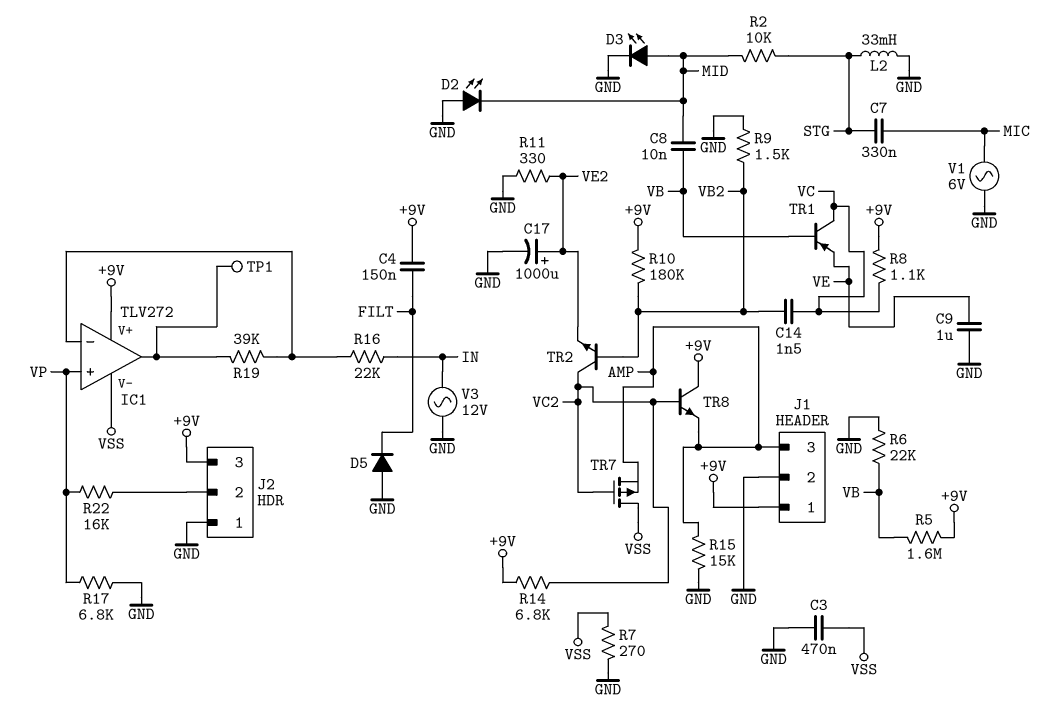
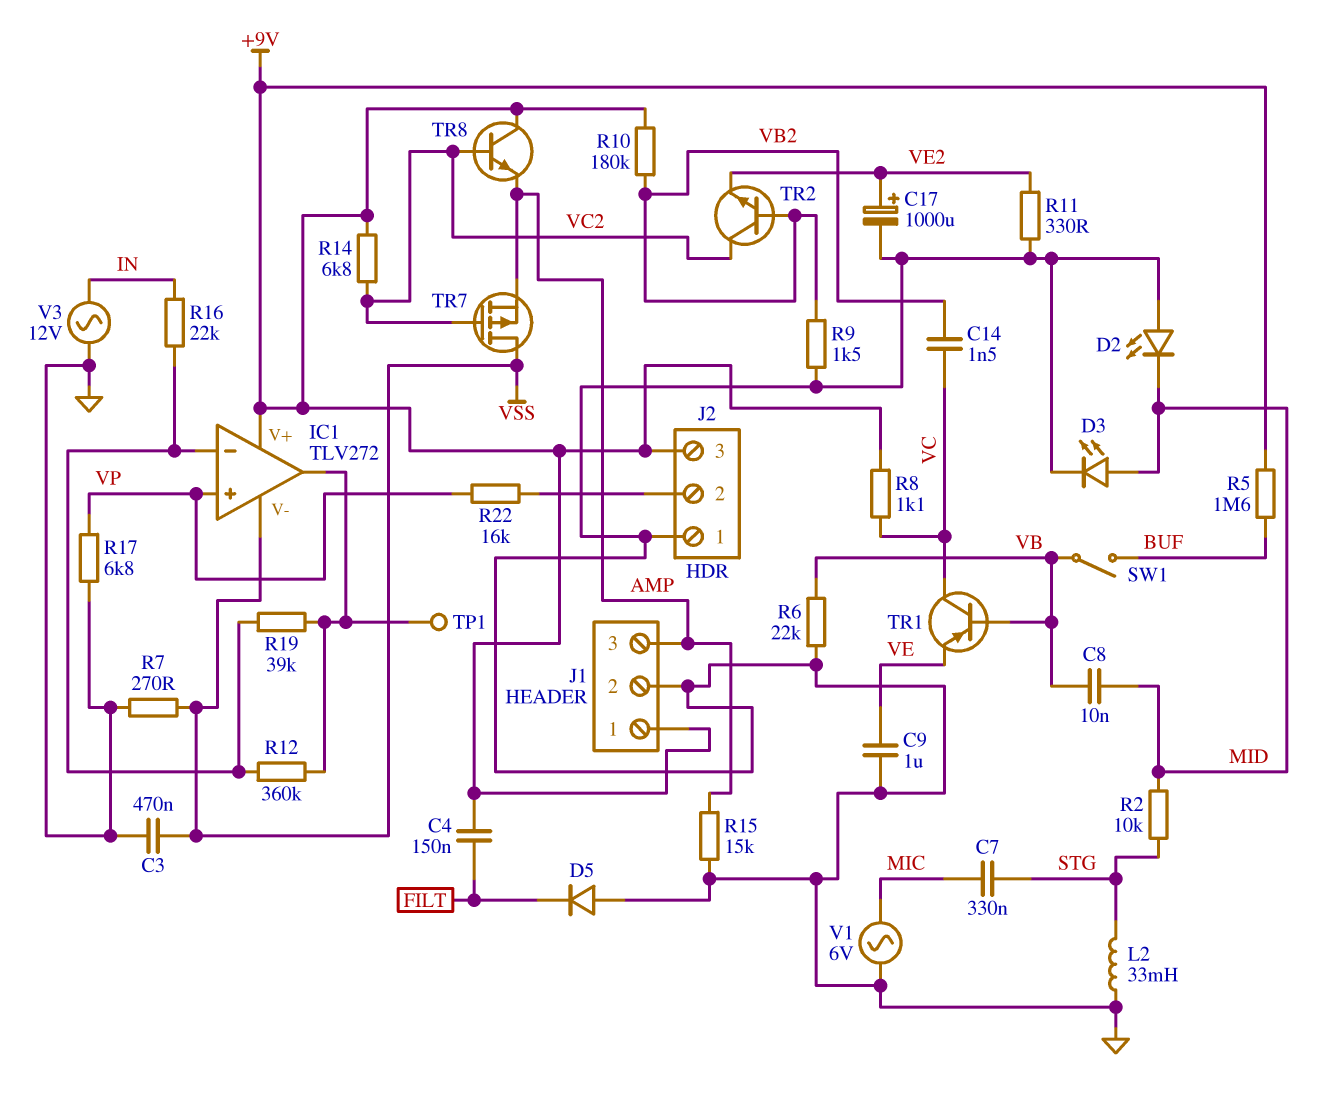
R5: 1.6M (+9V, VB) -> 1.6M (+9V, BUF)
R12: none -> 360k (IC1/in-, IC1/out)
SW1: none -> switch (BUF, VB)

